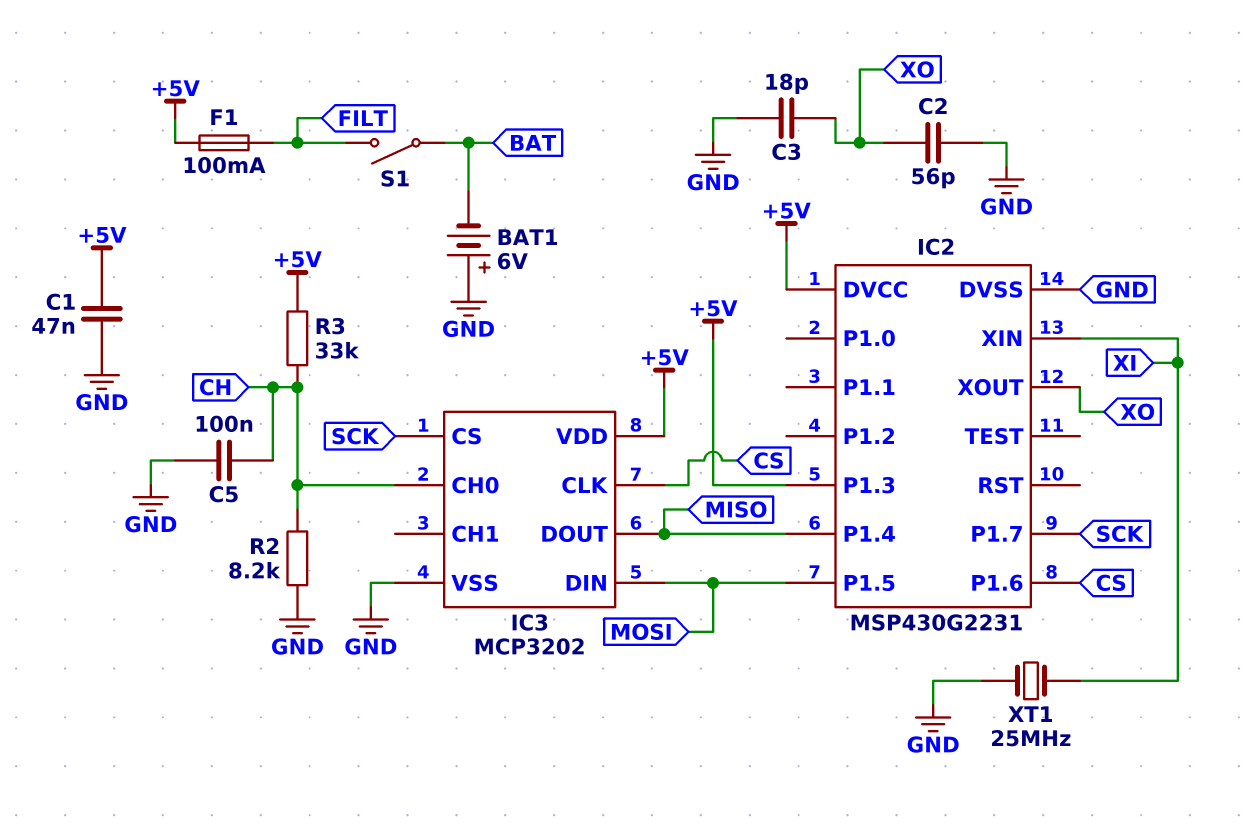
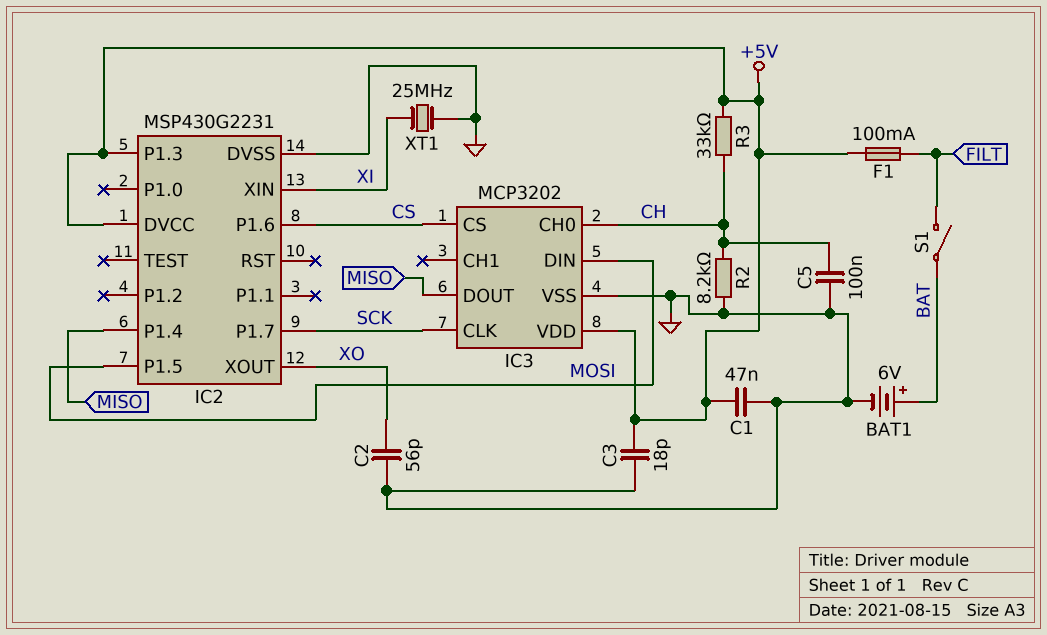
BAT1: 6V (plus GND, minus BAT) -> 6V (plus BAT, minus GND)
C3: 18pF (GND, XO) -> 18pF (+5V, GND)
IC3 pin CLK: CS -> SCK
IC3 pin CS: SCK -> CS

